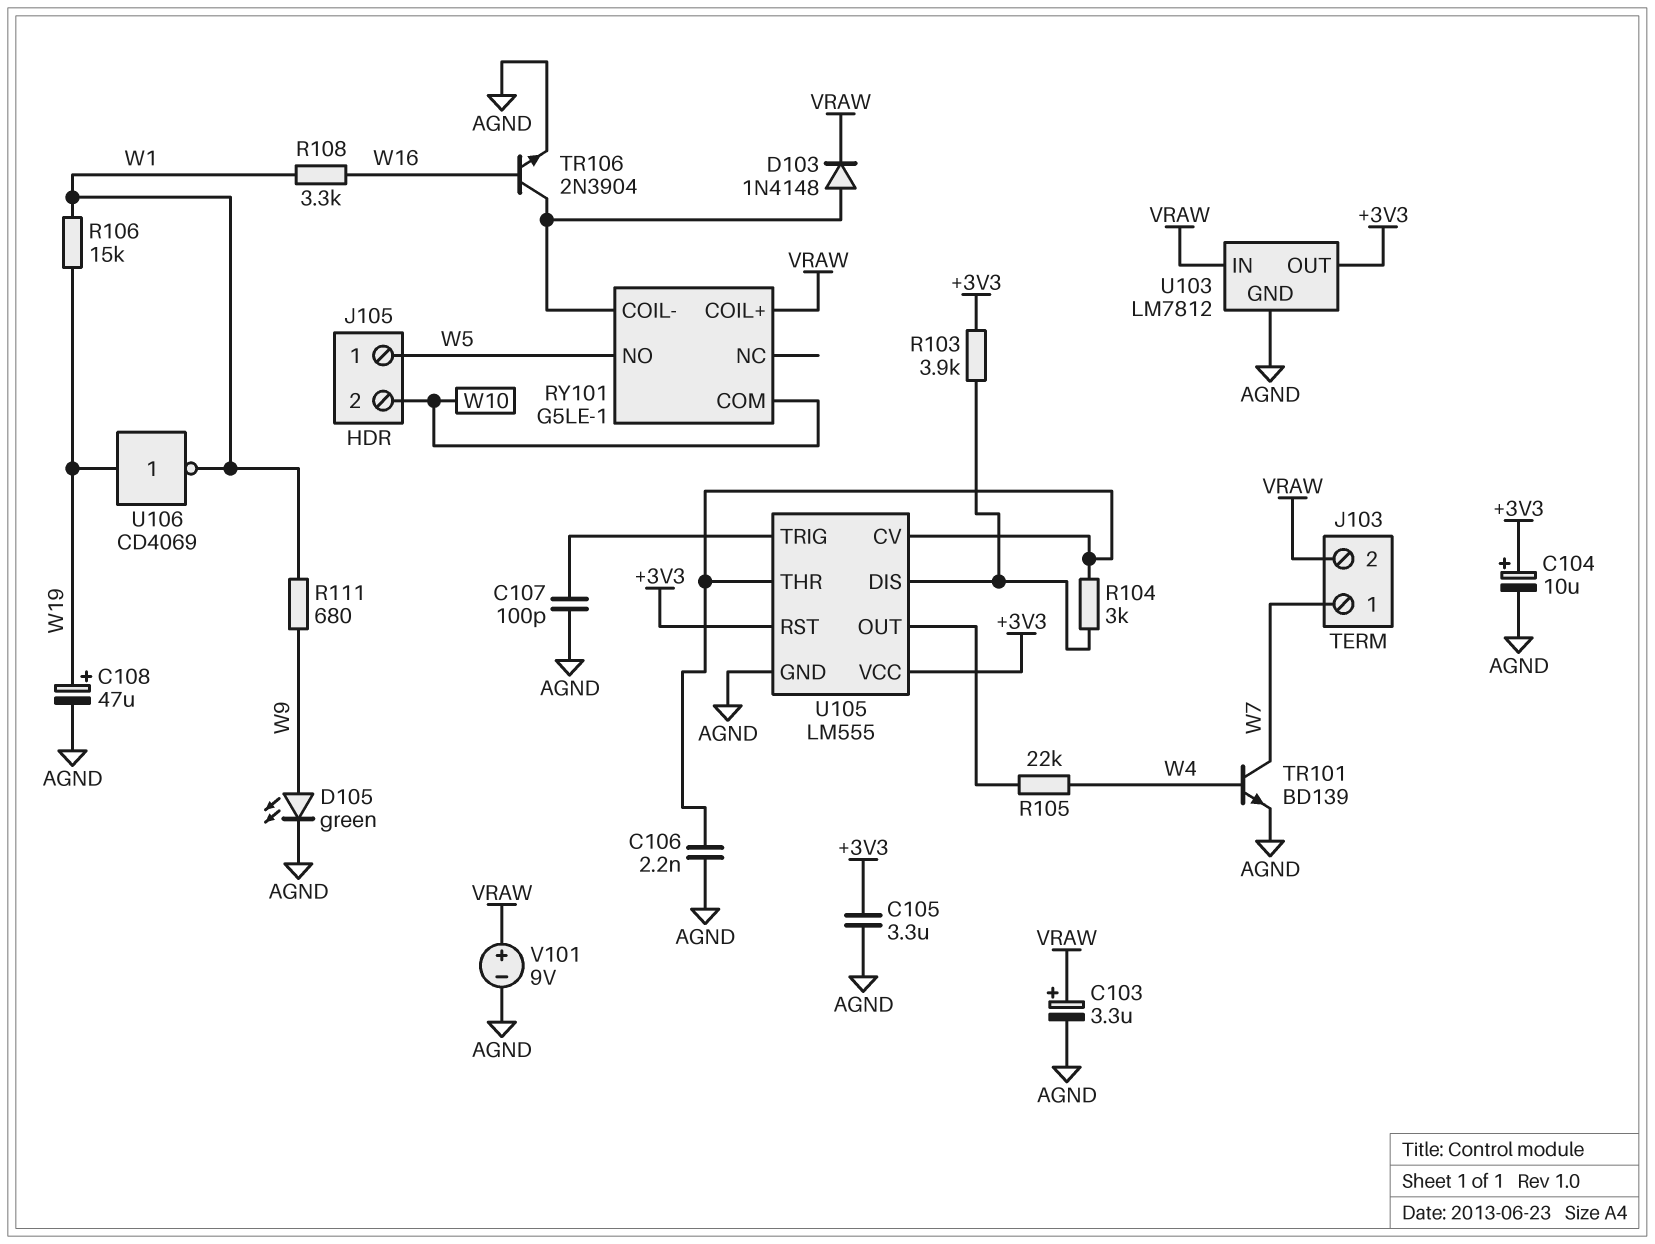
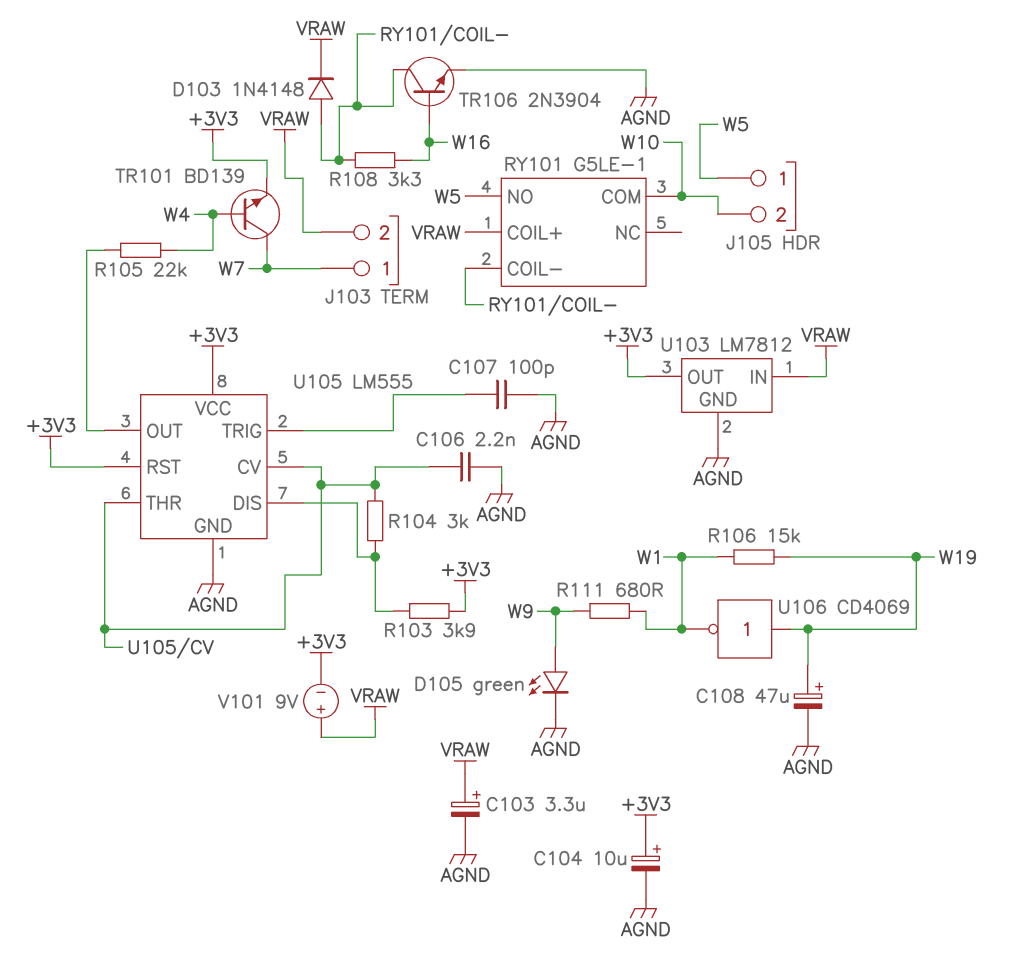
C105: 3.3uF (+3V3, AGND) -> none
R108: 3.3k (W1, W16) -> 3.3k (RY101/COIL-, W16)
TR101: NPN BD139 (B W4, C W7, E AGND) -> NPN BD139 (B W4, C W7, E +3V3)
V101: 9V (plus VRAW, minus AGND) -> 9V (plus VRAW, minus +3V3)

